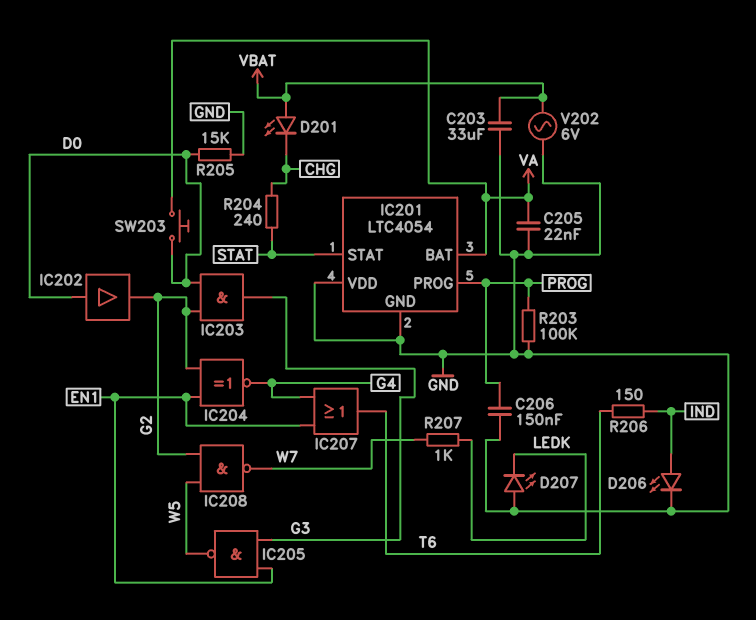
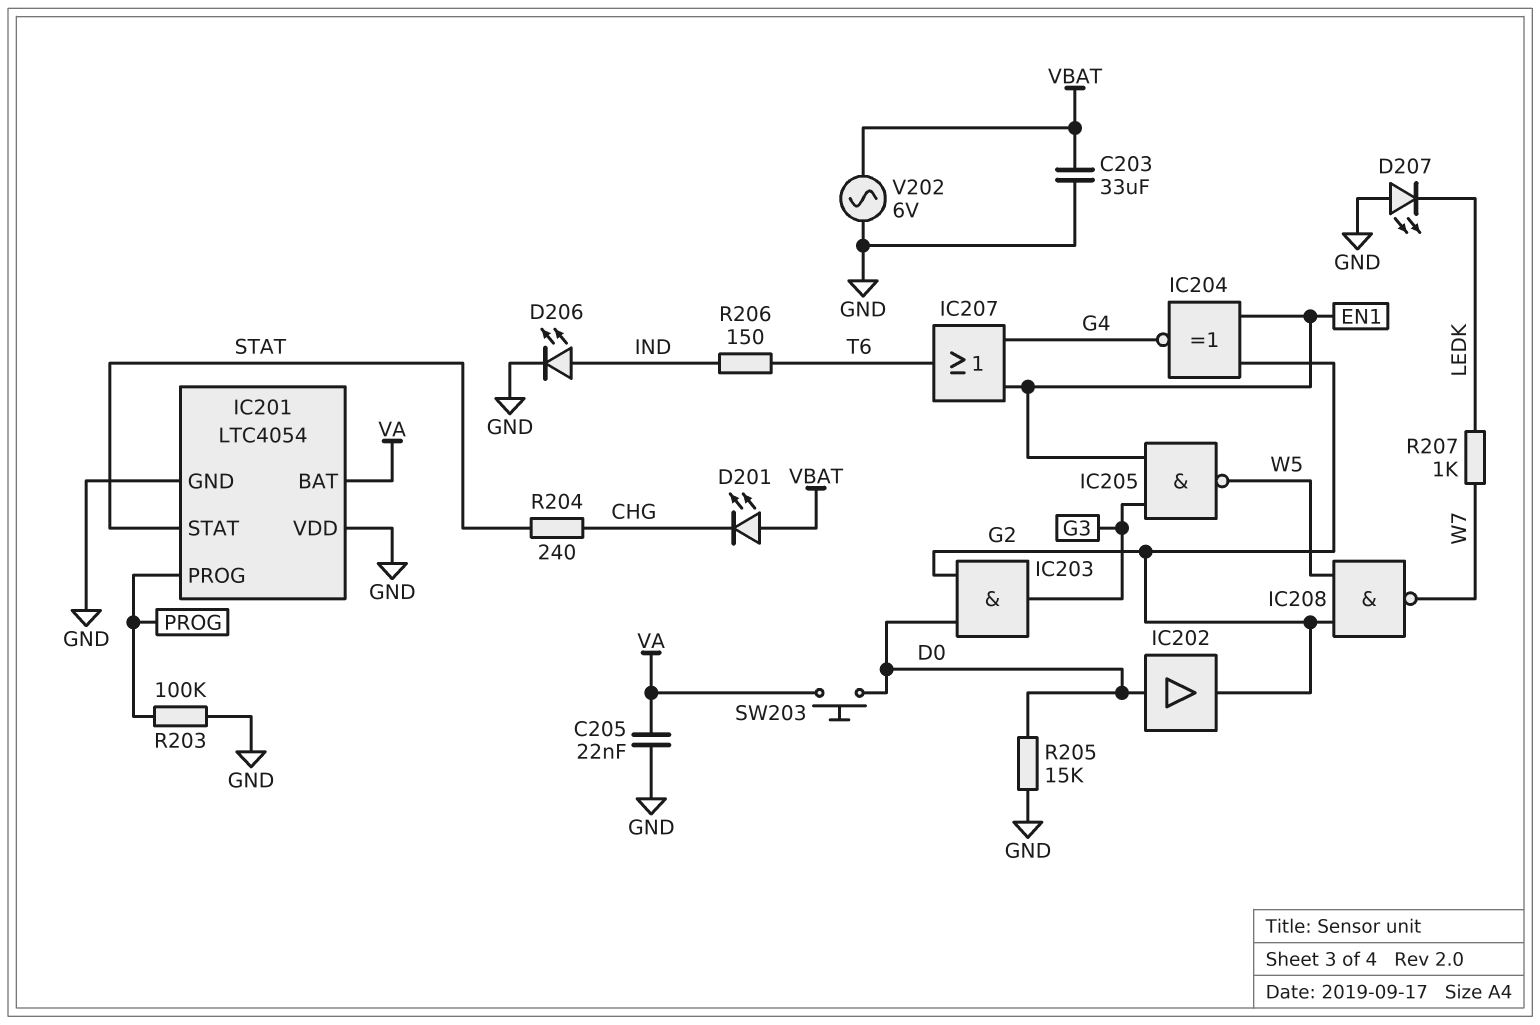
C206: 150nF (GND, PROG) -> none

